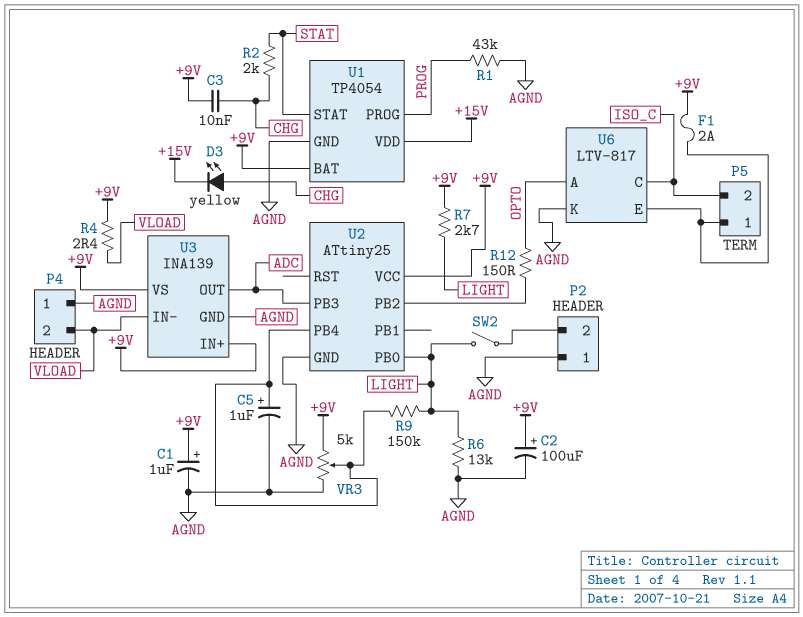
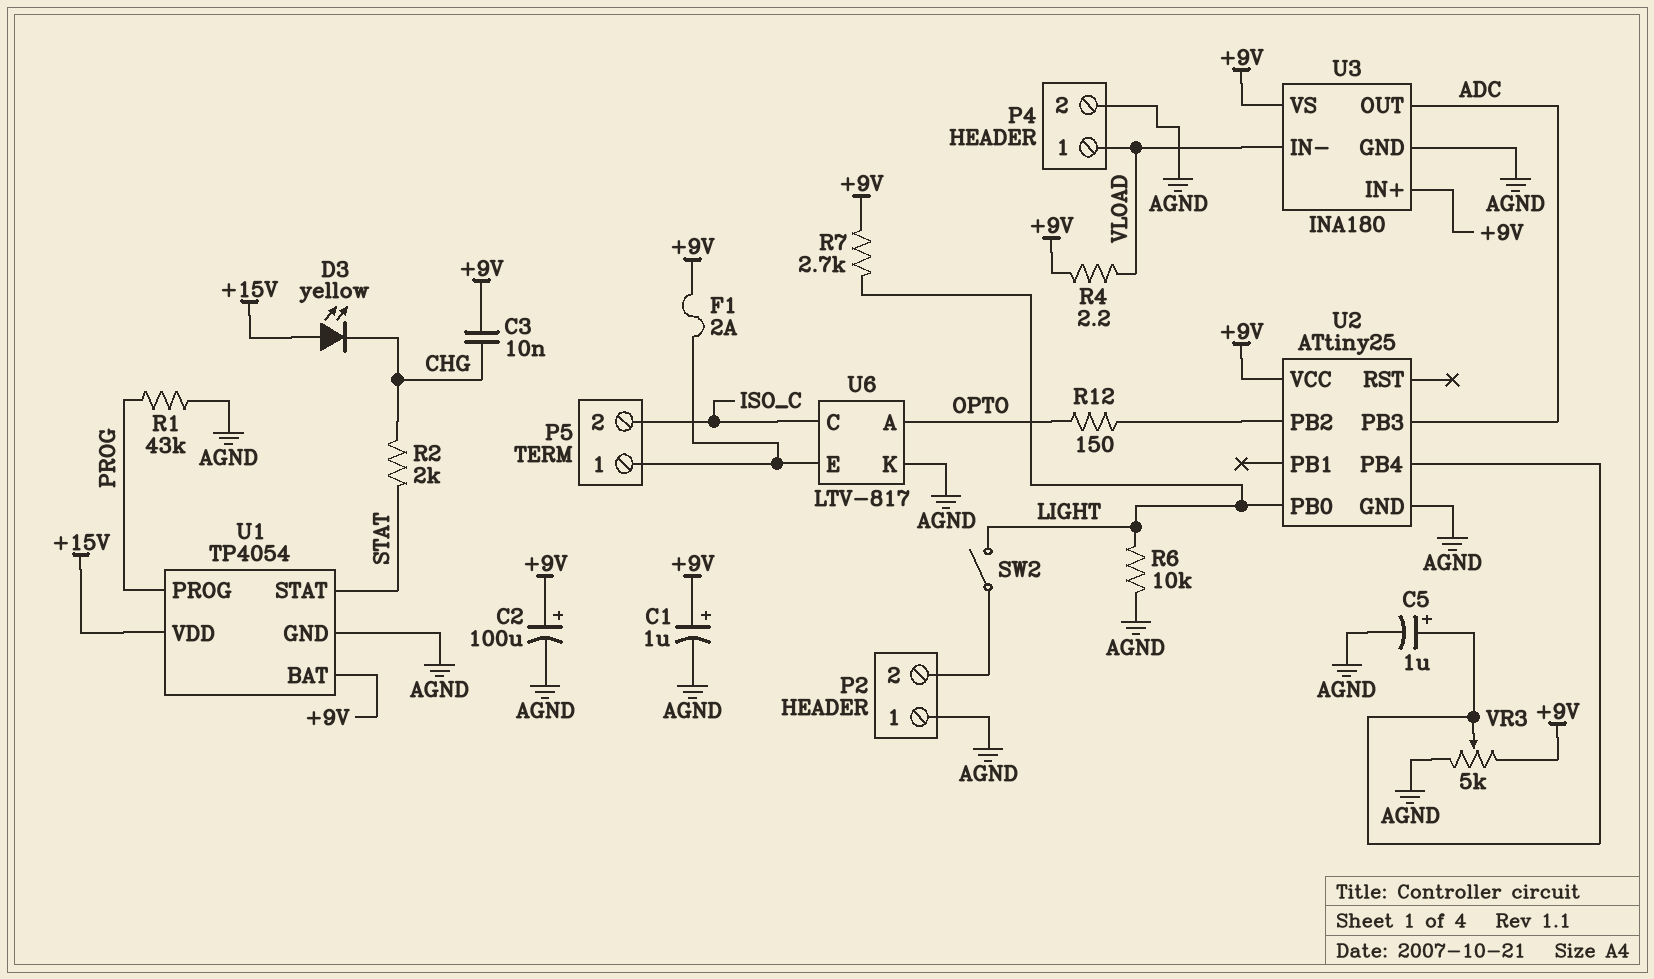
D3: LED yellow (A CHG, K +15V) -> LED yellow (A +15V, K CHG)
P4 pin 1: AGND -> VLOAD
P4 pin 2: VLOAD -> AGND
R4: 2.4 (+9V, VLOAD) -> 2.2 (+9V, VLOAD)
R6: 13k (AGND, LIGHT) -> 10k (AGND, LIGHT)
R9: 150k (LIGHT, U2/PB4) -> none
U3: INA139 -> INA180

